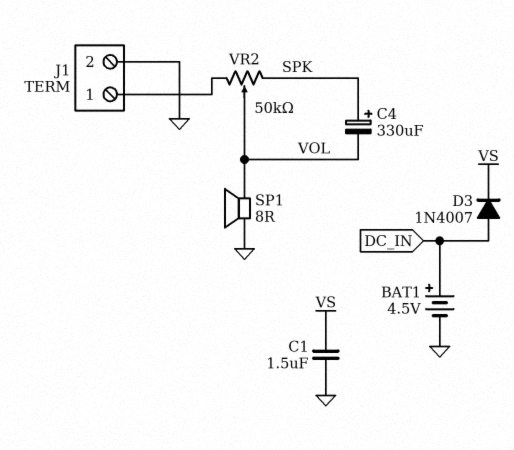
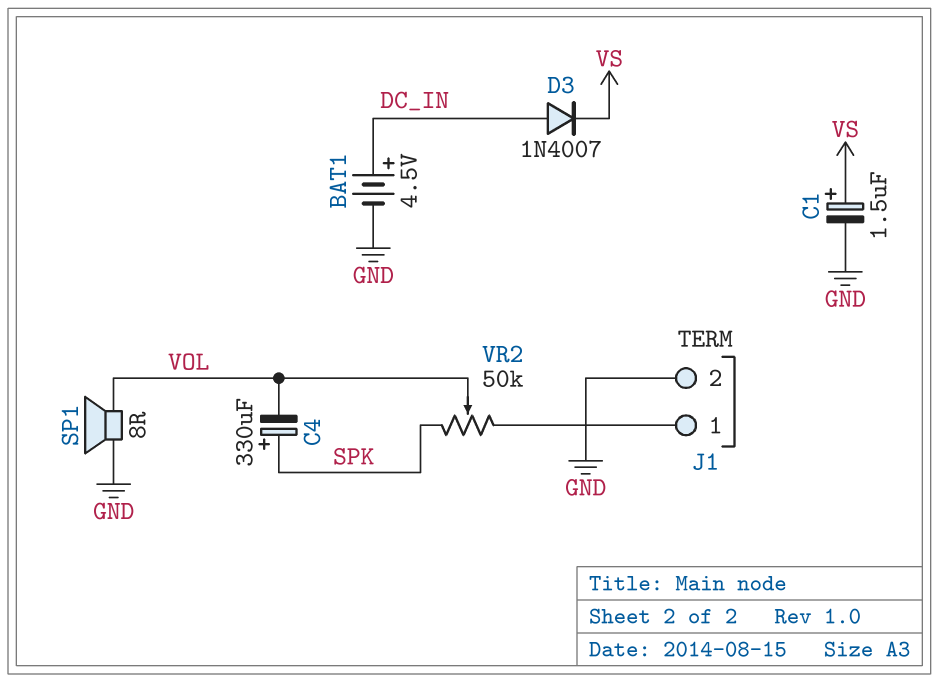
C1: 1.5uF (GND, VS) -> 1.5uF (plus VS, minus GND)

